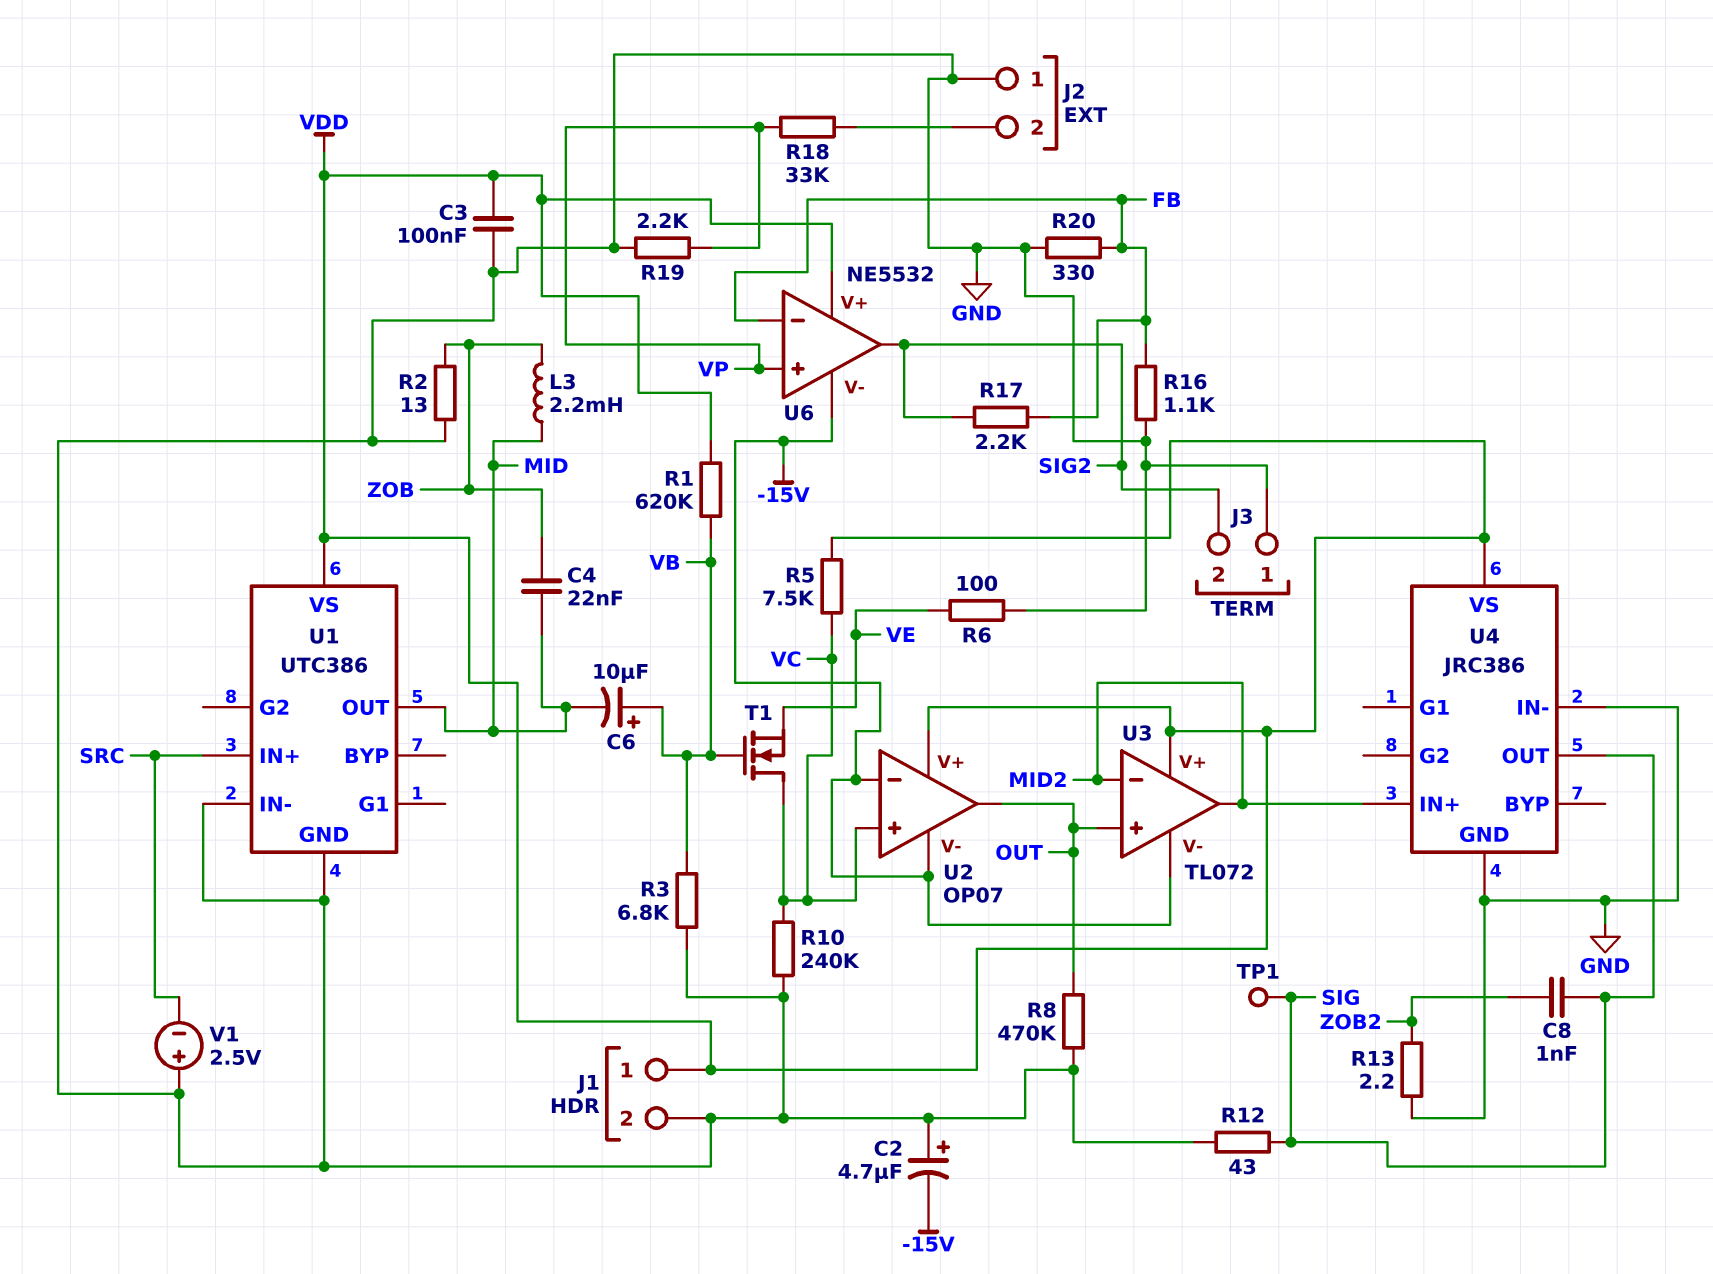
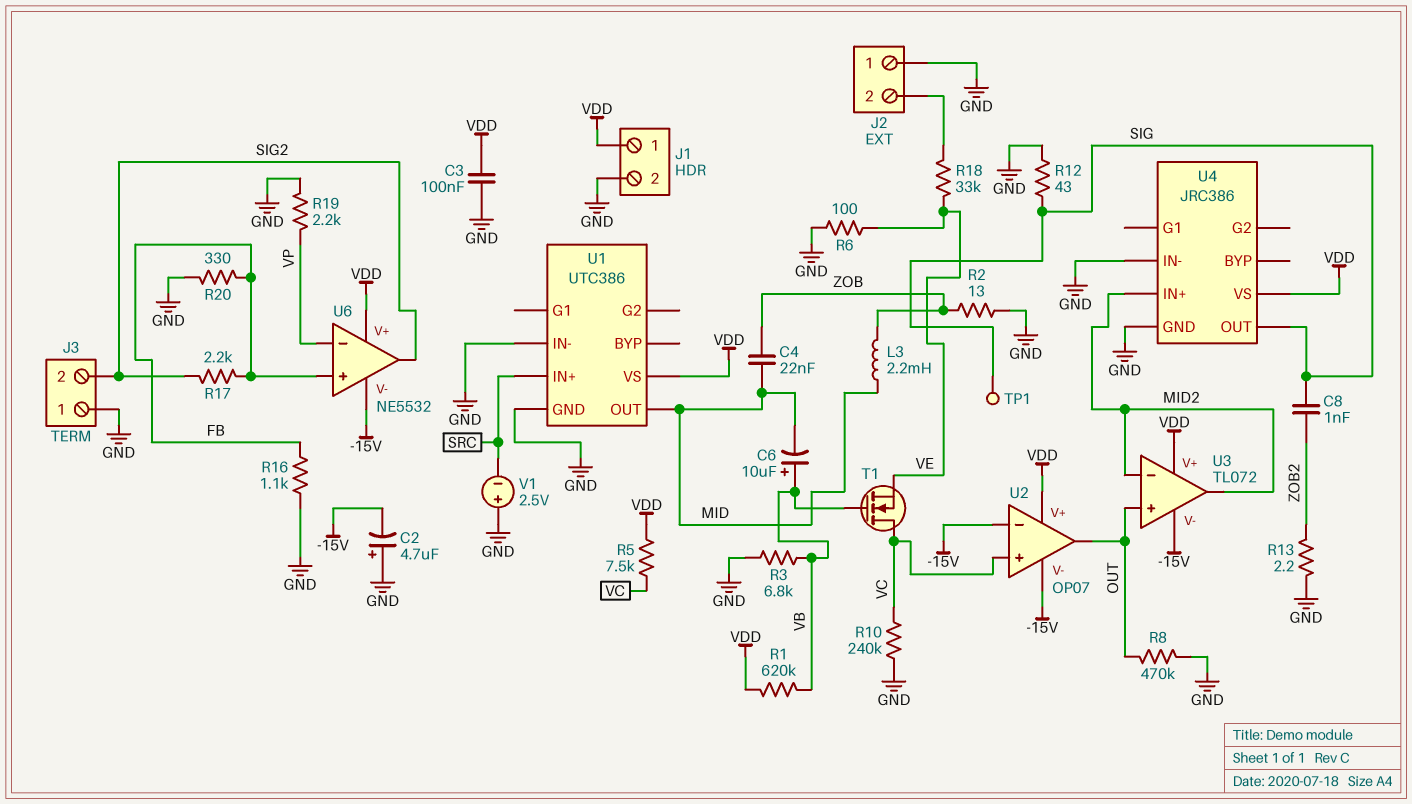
R18: 33k (J2/2, VP) -> 33k (J2/2, VE)
U6 pin in+: VP -> FB
U6 pin in-: FB -> VP

